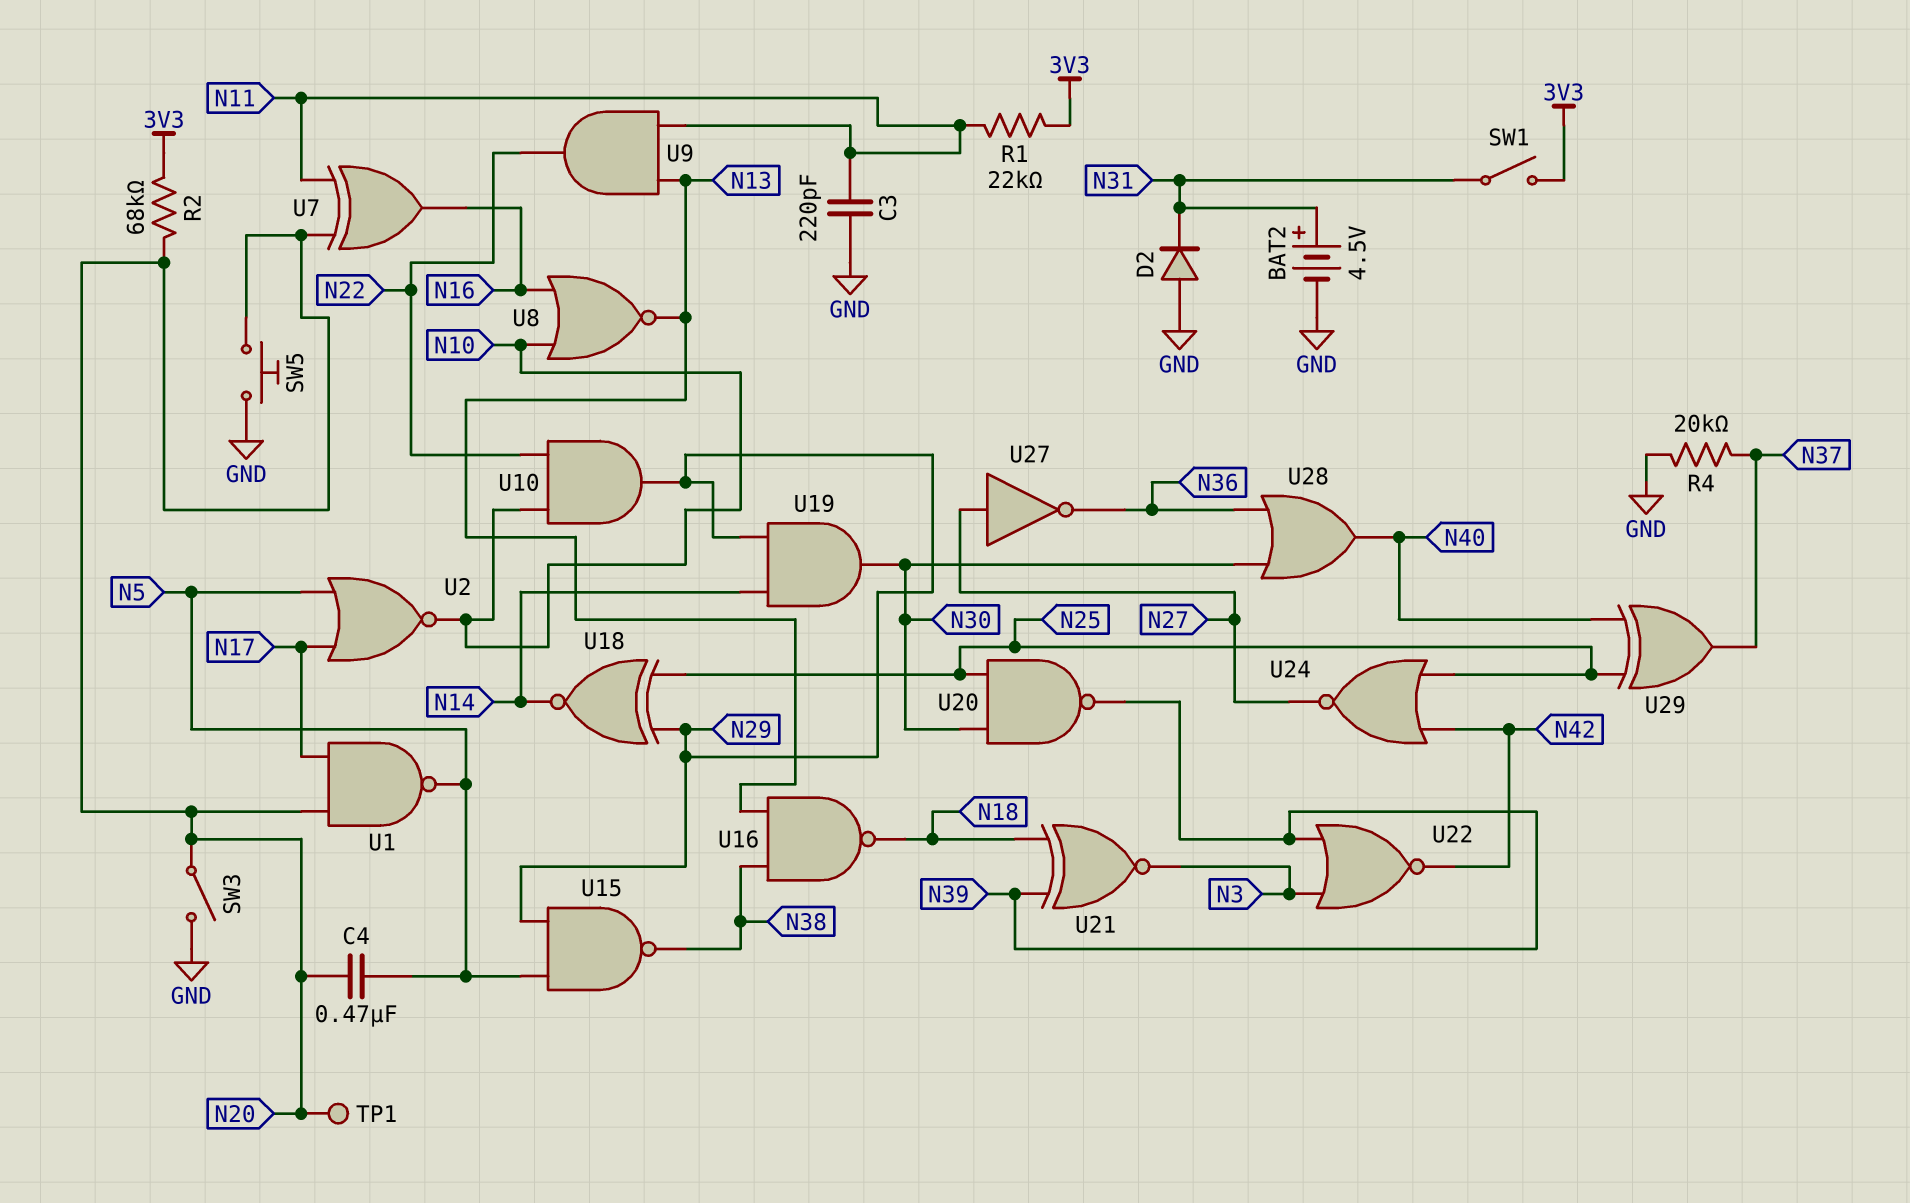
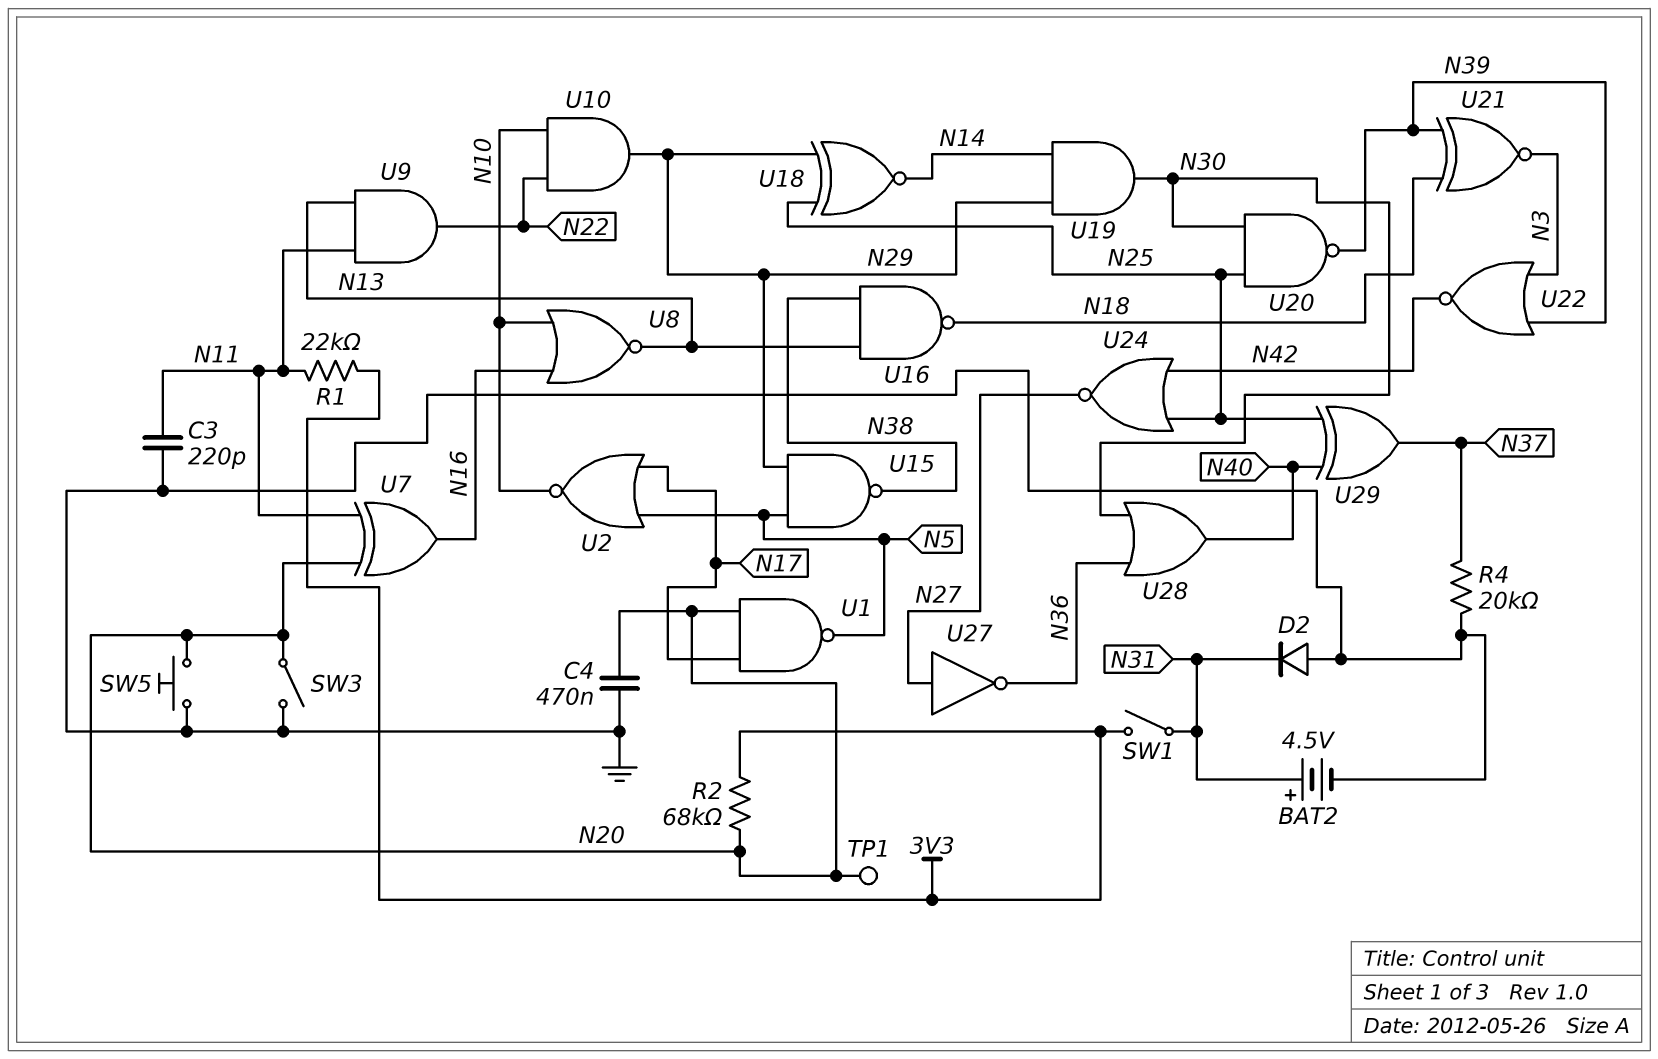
C4: 470nF (N5, N20) -> 470nF (GND, N20)

